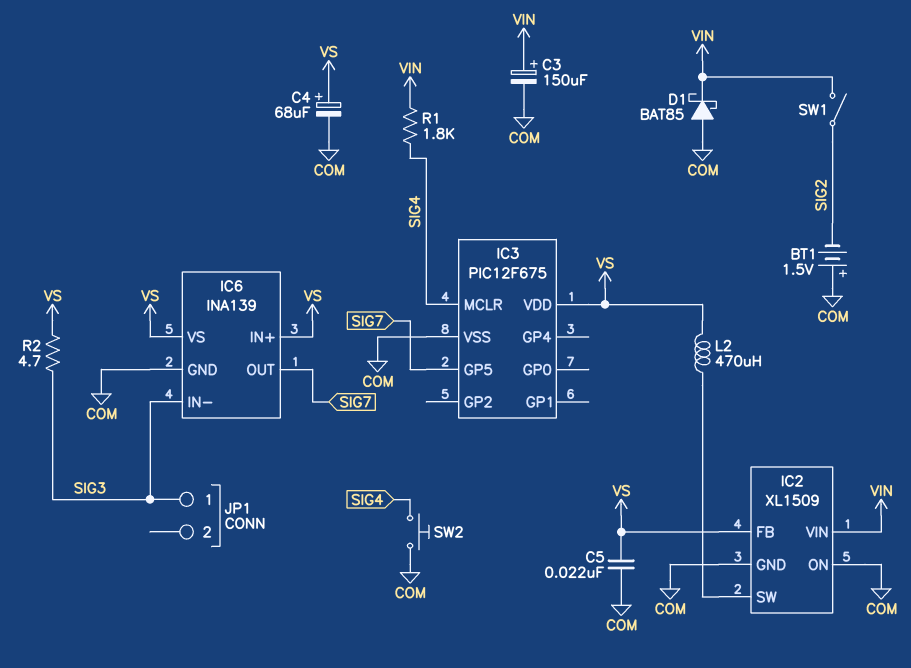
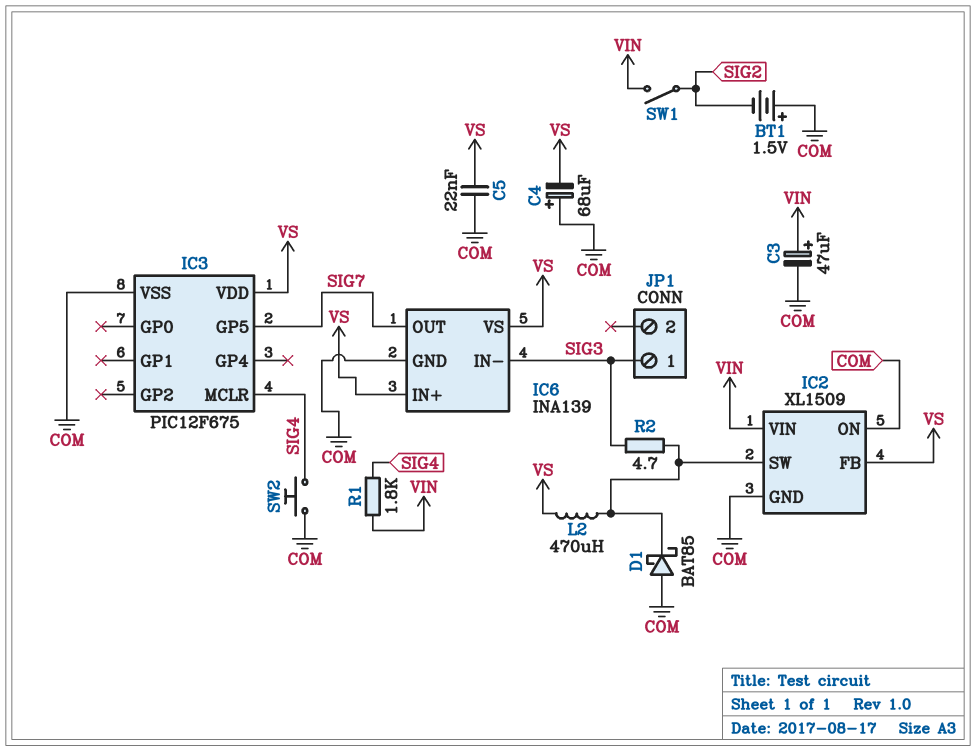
C3: 150uF (plus VIN, minus COM) -> 47uF (plus VIN, minus COM)
C4: 68uF (plus VS, minus COM) -> 68uF (plus COM, minus VS)
D1: schottky BAT85 (A COM, K VIN) -> schottky BAT85 (A COM, K IC2/SW)
R2: 4.7 (SIG3, VS) -> 4.7 (IC2/SW, SIG3)

